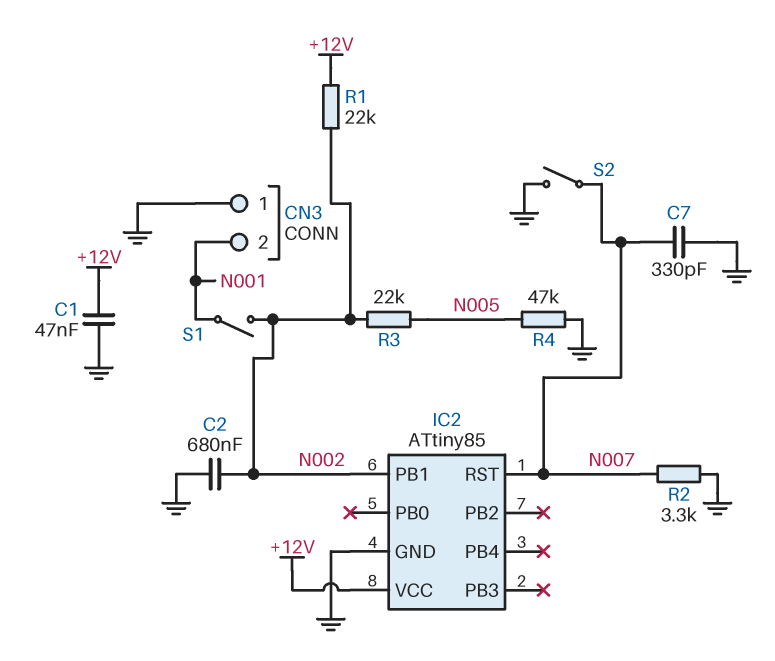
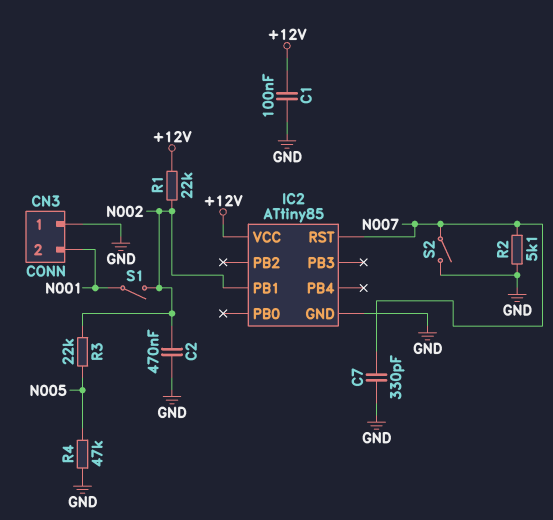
C1: 47nF (+12V, GND) -> 100nF (+12V, GND)
C2: 680nF (GND, N002) -> 470nF (GND, N002)
R2: 3.3k (GND, N007) -> 5.1k (GND, N007)

